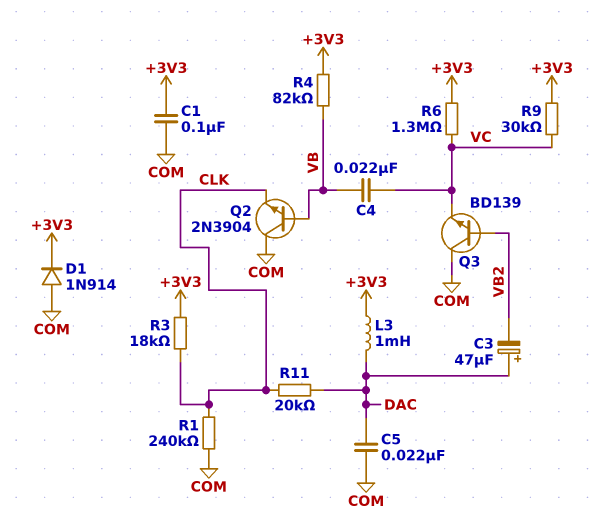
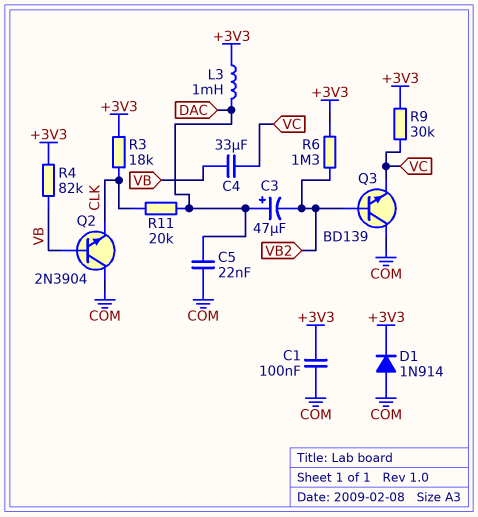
C4: 22nF (VB, VC) -> 33uF (VB, VC)
R1: 240k (CLK, COM) -> none
R6: 1.3M (+3V3, VC) -> 1.3M (+3V3, VB2)

